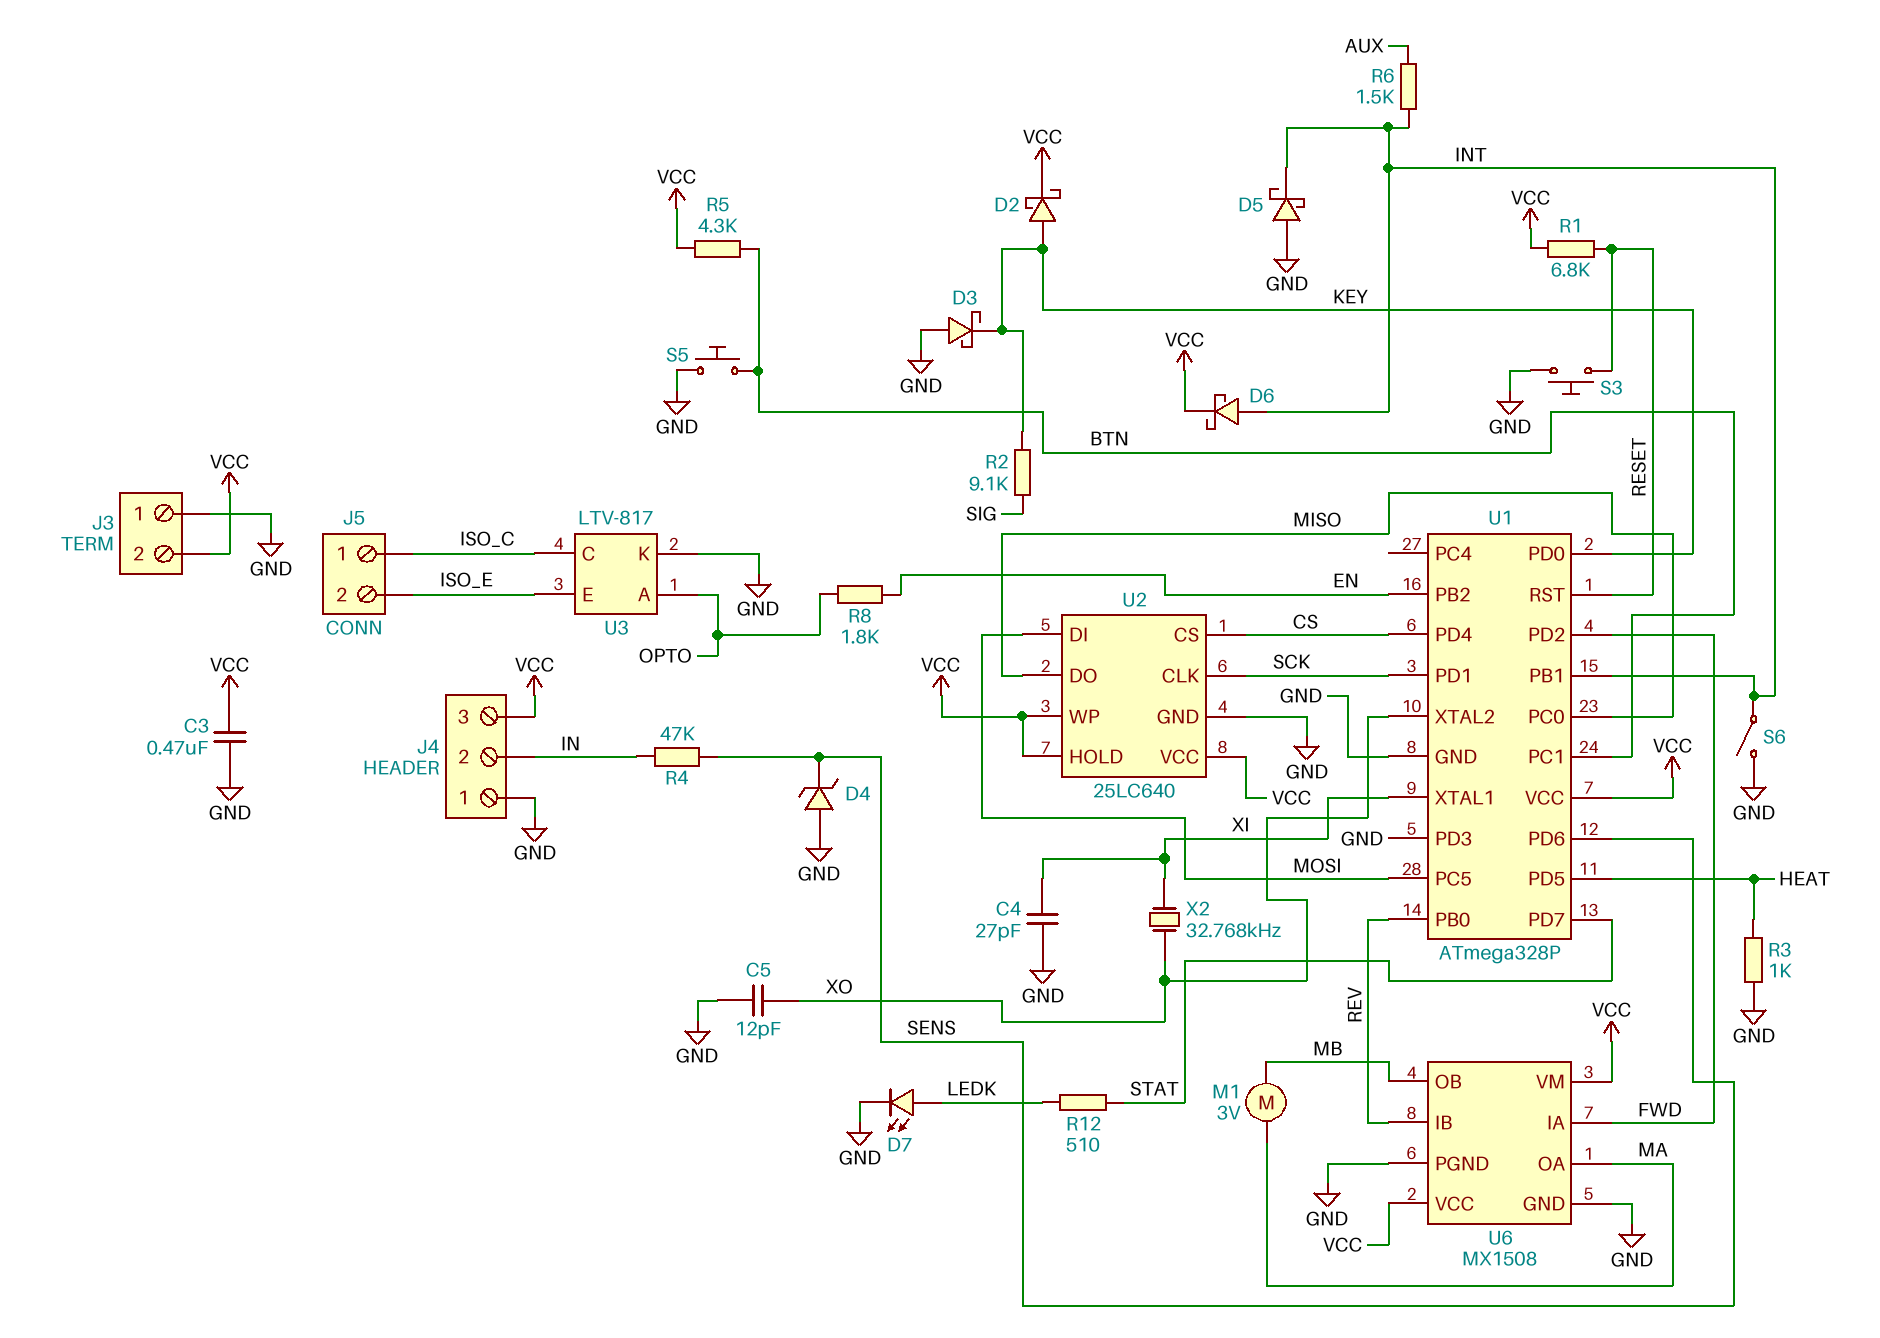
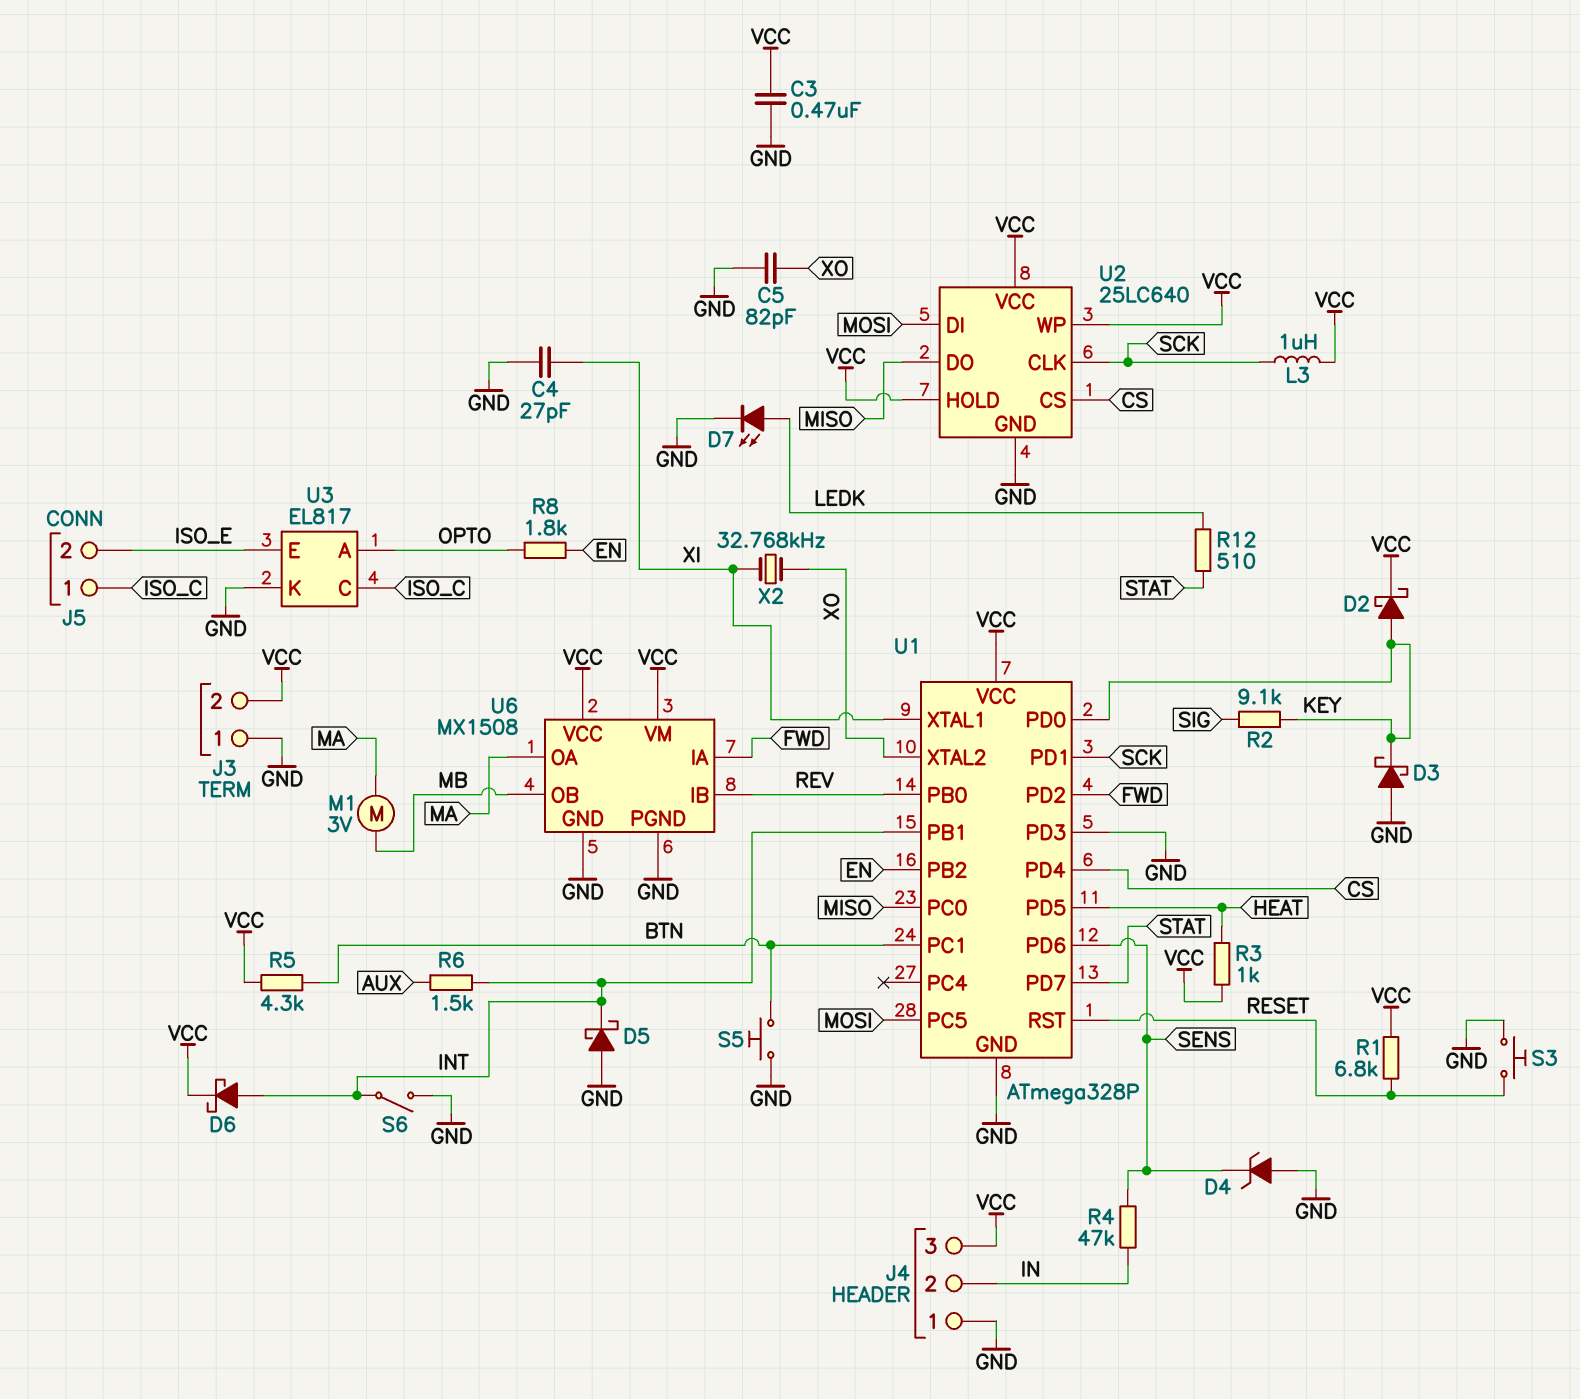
C5: 12pF (GND, XO) -> 82pF (GND, XO)
L3: none -> 1uH (SCK, VCC)
R3: 1k (GND, HEAT) -> 1k (HEAT, VCC)
U3: LTV-817 -> EL817

